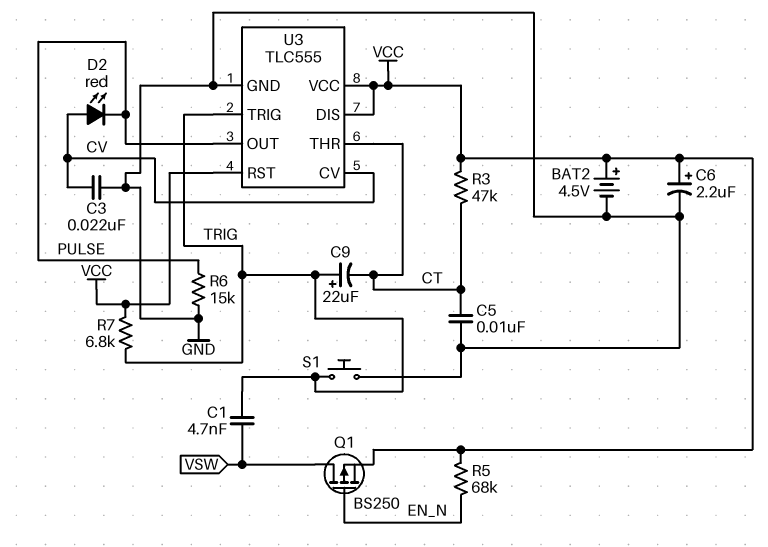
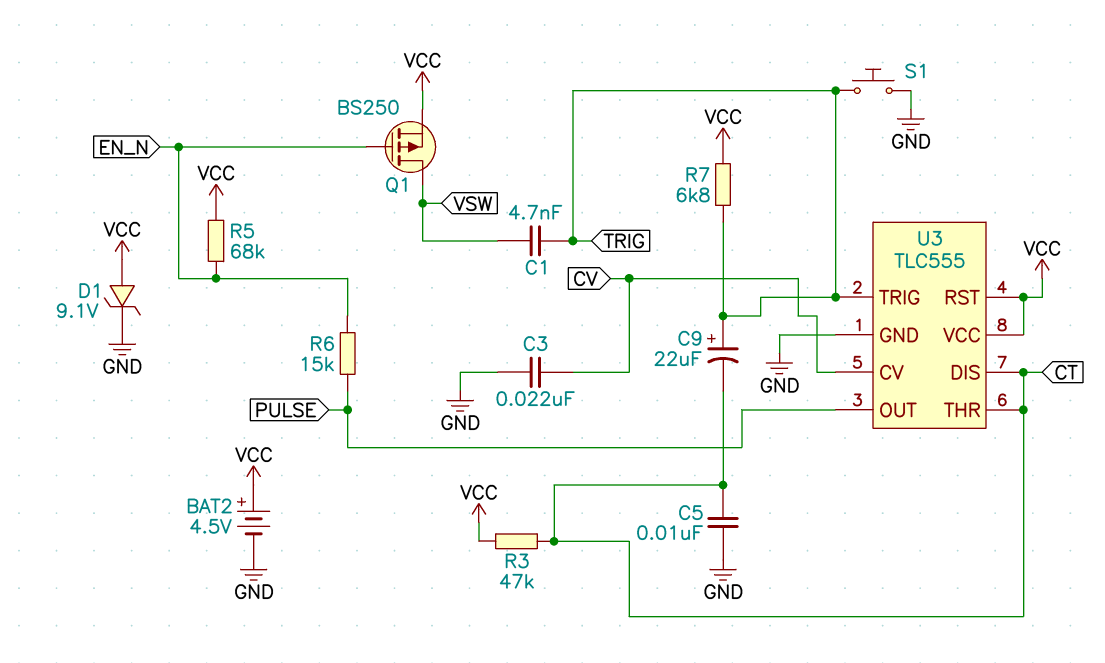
C6: 2.2uF (plus VCC, minus GND) -> none
D1: none -> zener 9.1V (A VCC, K GND)
D2: LED red (A CV, K PULSE) -> none
R6: 15k (GND, PULSE) -> 15k (EN_N, PULSE)
U3 pin DIS: VCC -> CT

